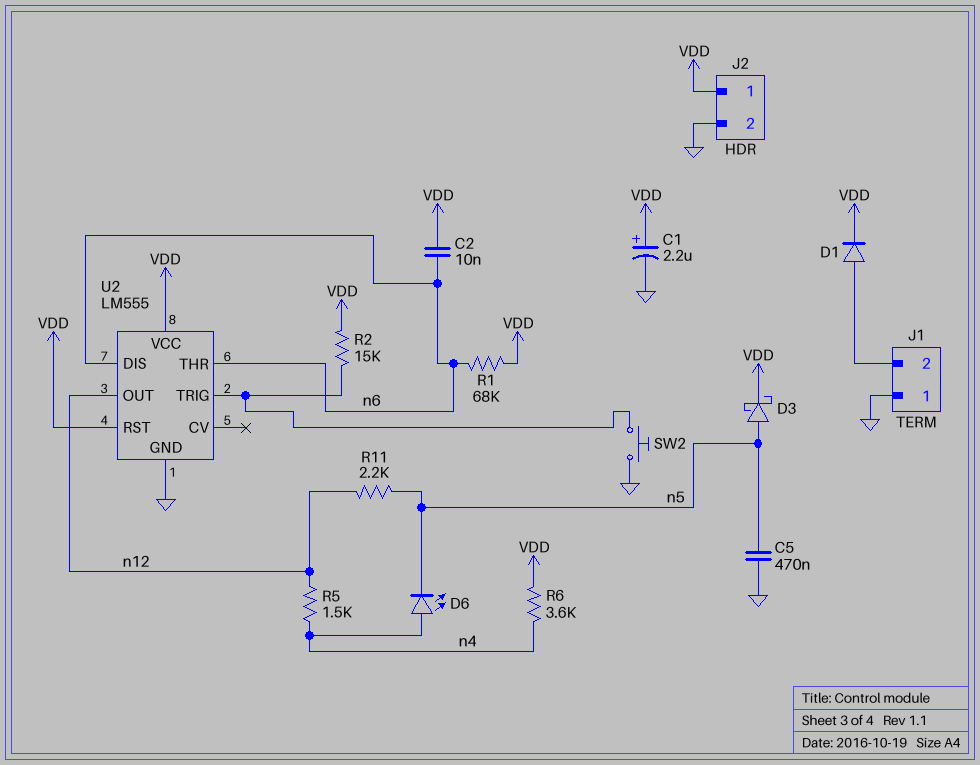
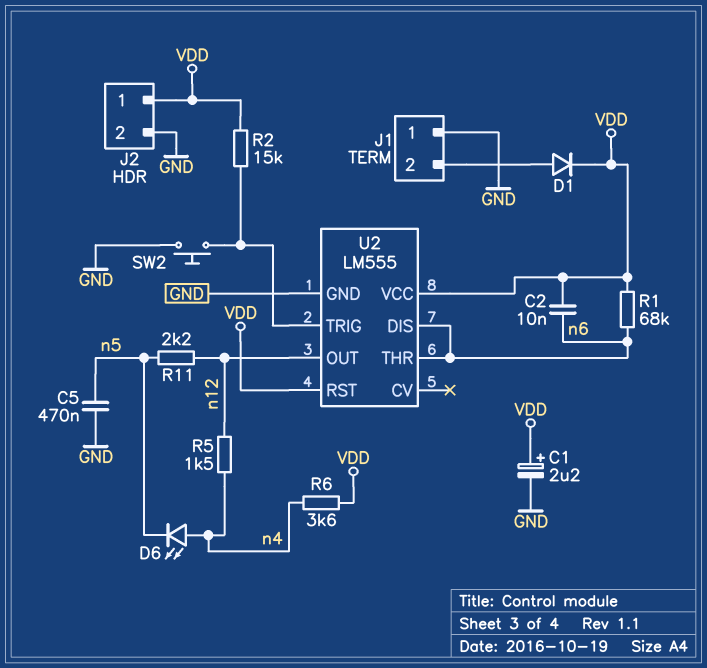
D3: schottky (A n5, K VDD) -> none

